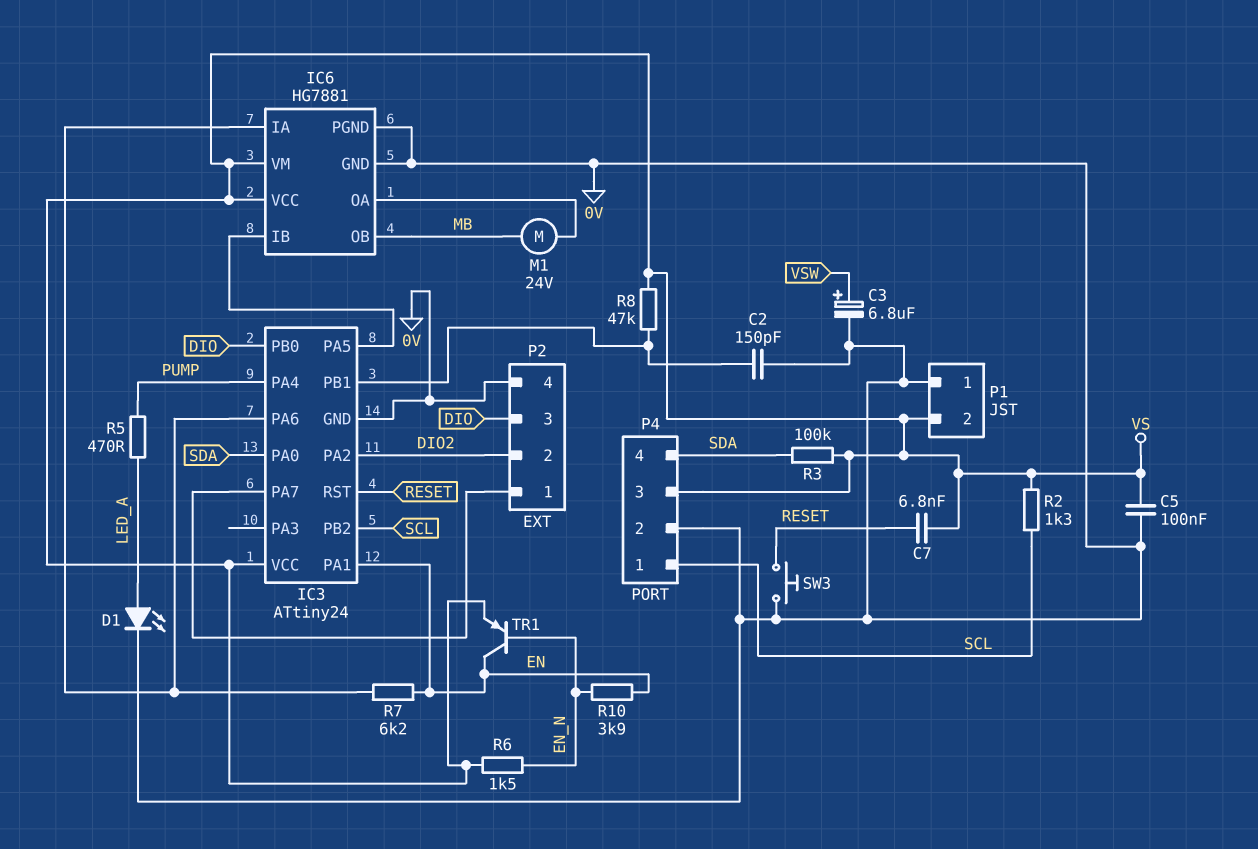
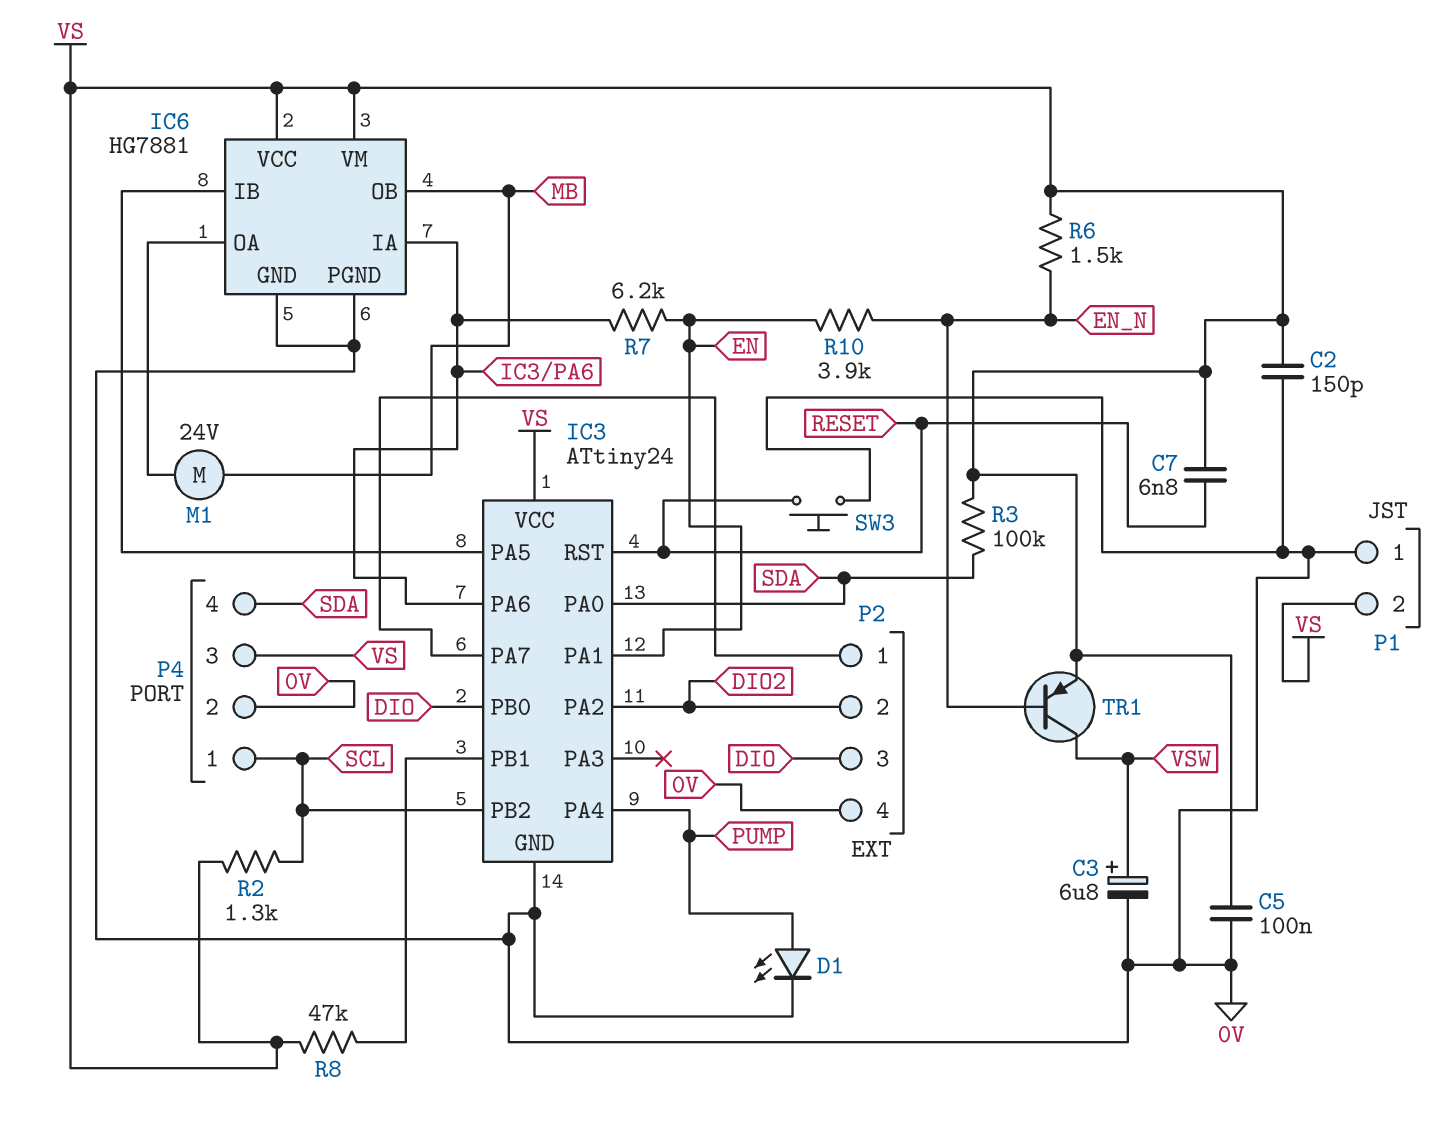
C2: 150pF (0V, IC3/PB1) -> 150pF (0V, VS)
D1: LED (A LED_A, K 0V) -> LED (A PUMP, K 0V)
R5: 470 (LED_A, PUMP) -> none
TR1: PNP (B EN_N, C EN, E VS) -> PNP (B EN_N, C VSW, E VS)

